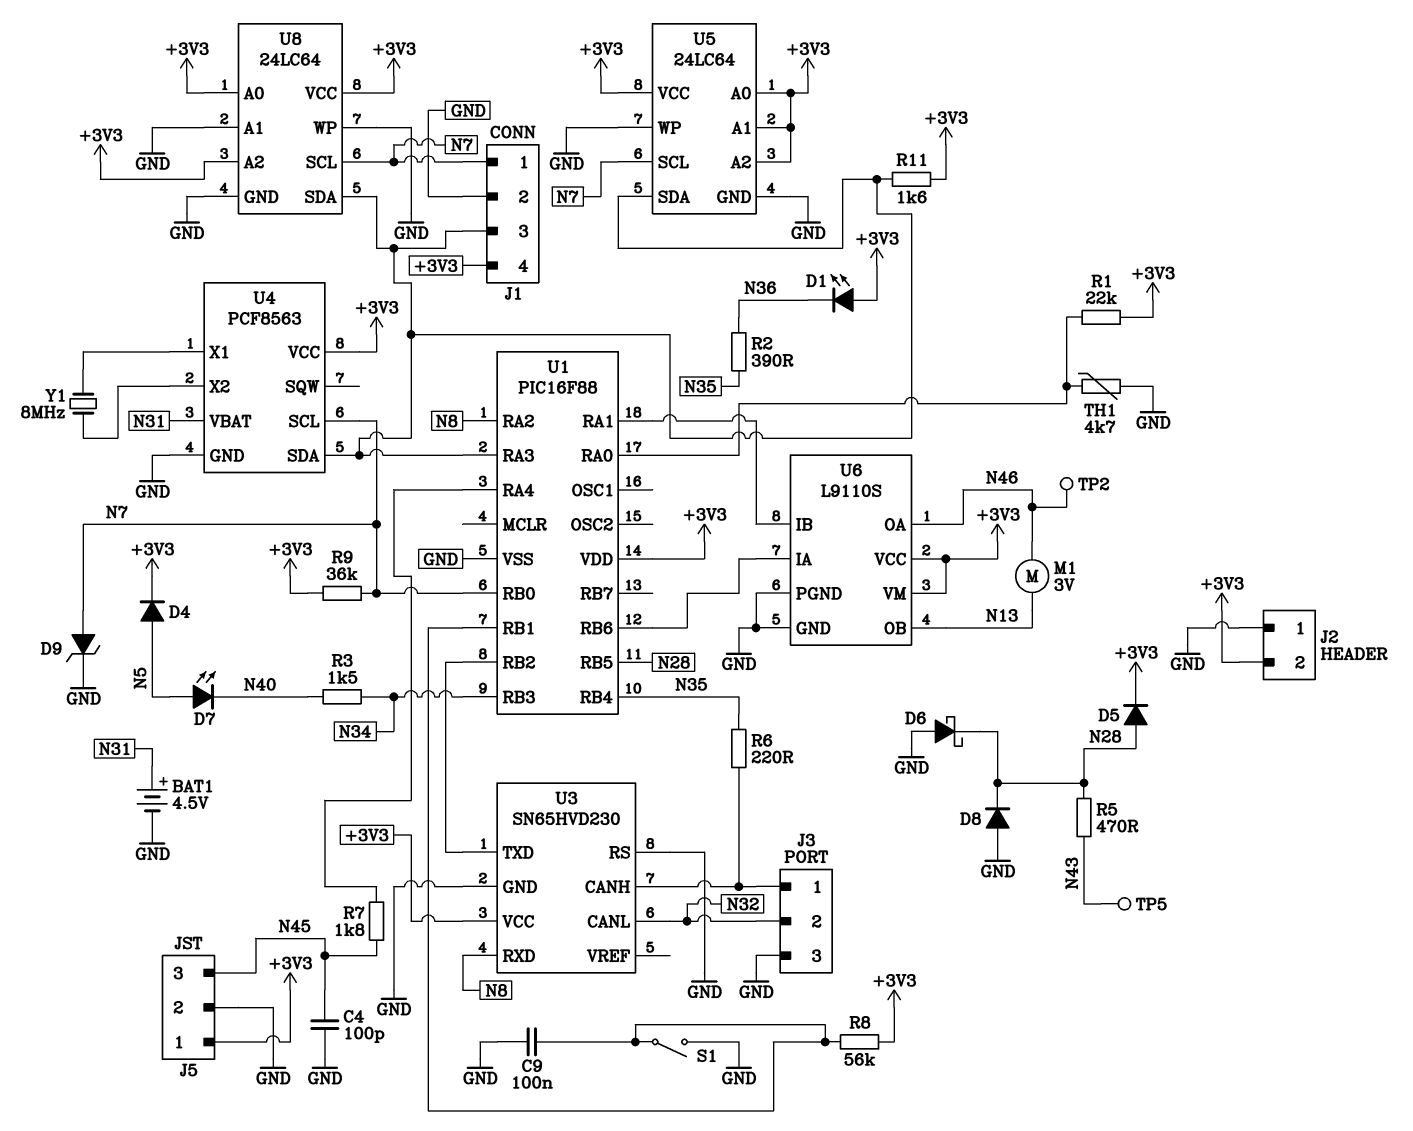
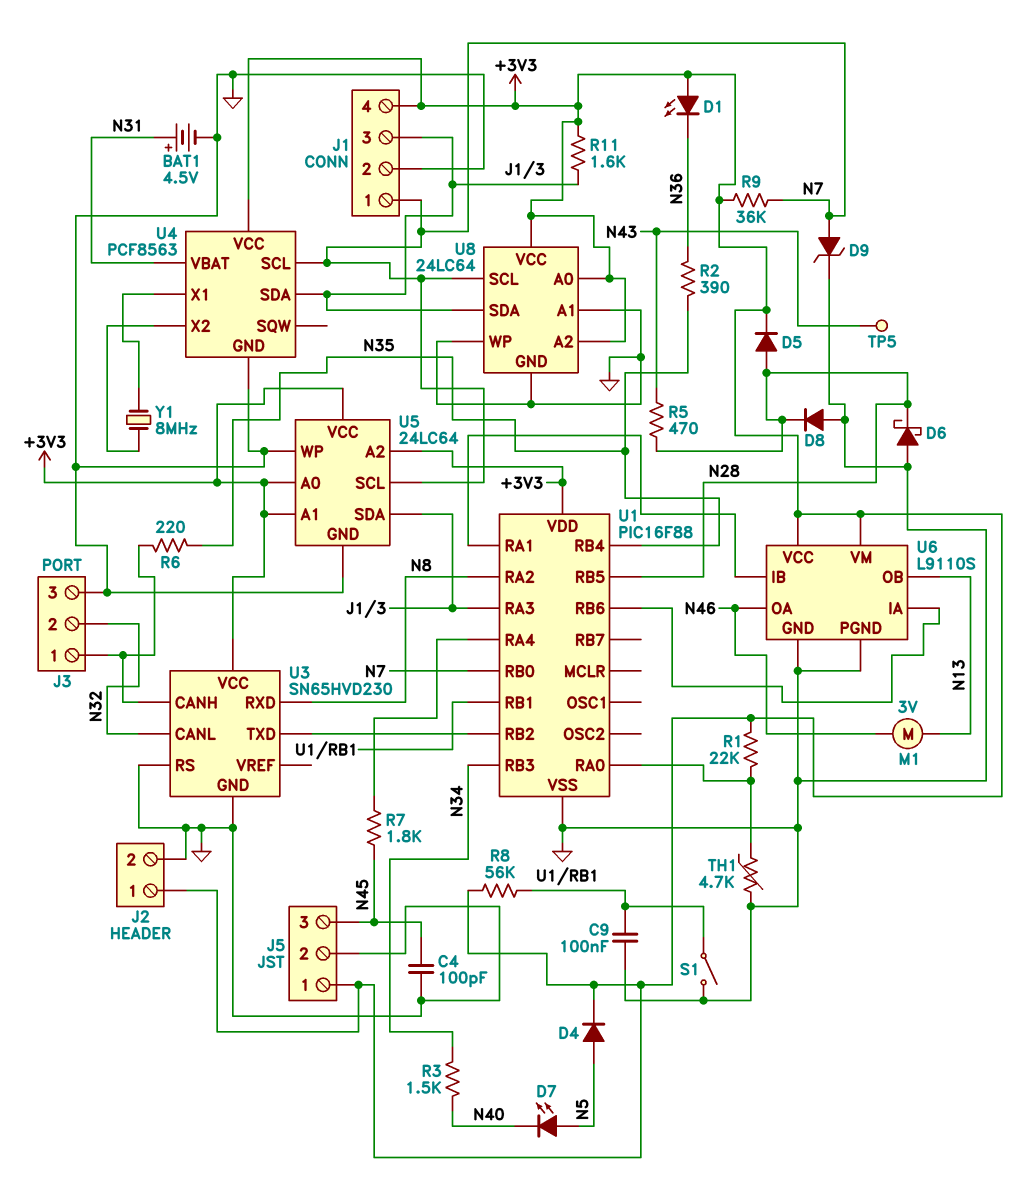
J2 pin 1: GND -> +3V3
J2 pin 2: +3V3 -> GND
TP2: test point (N46) -> none

